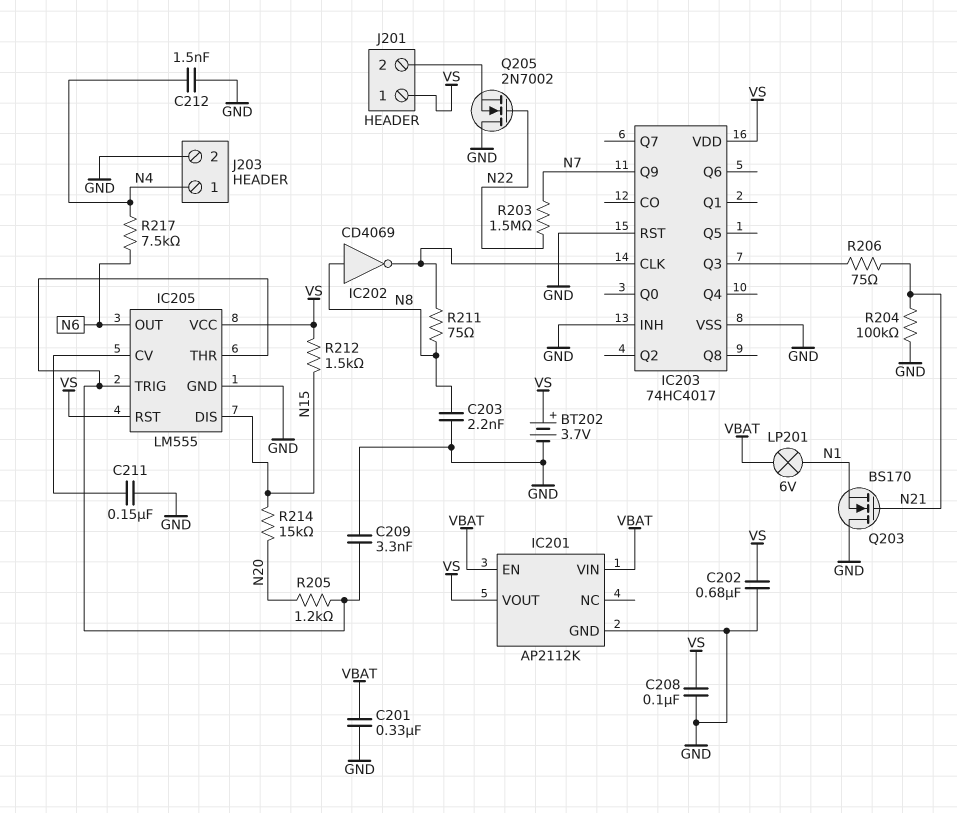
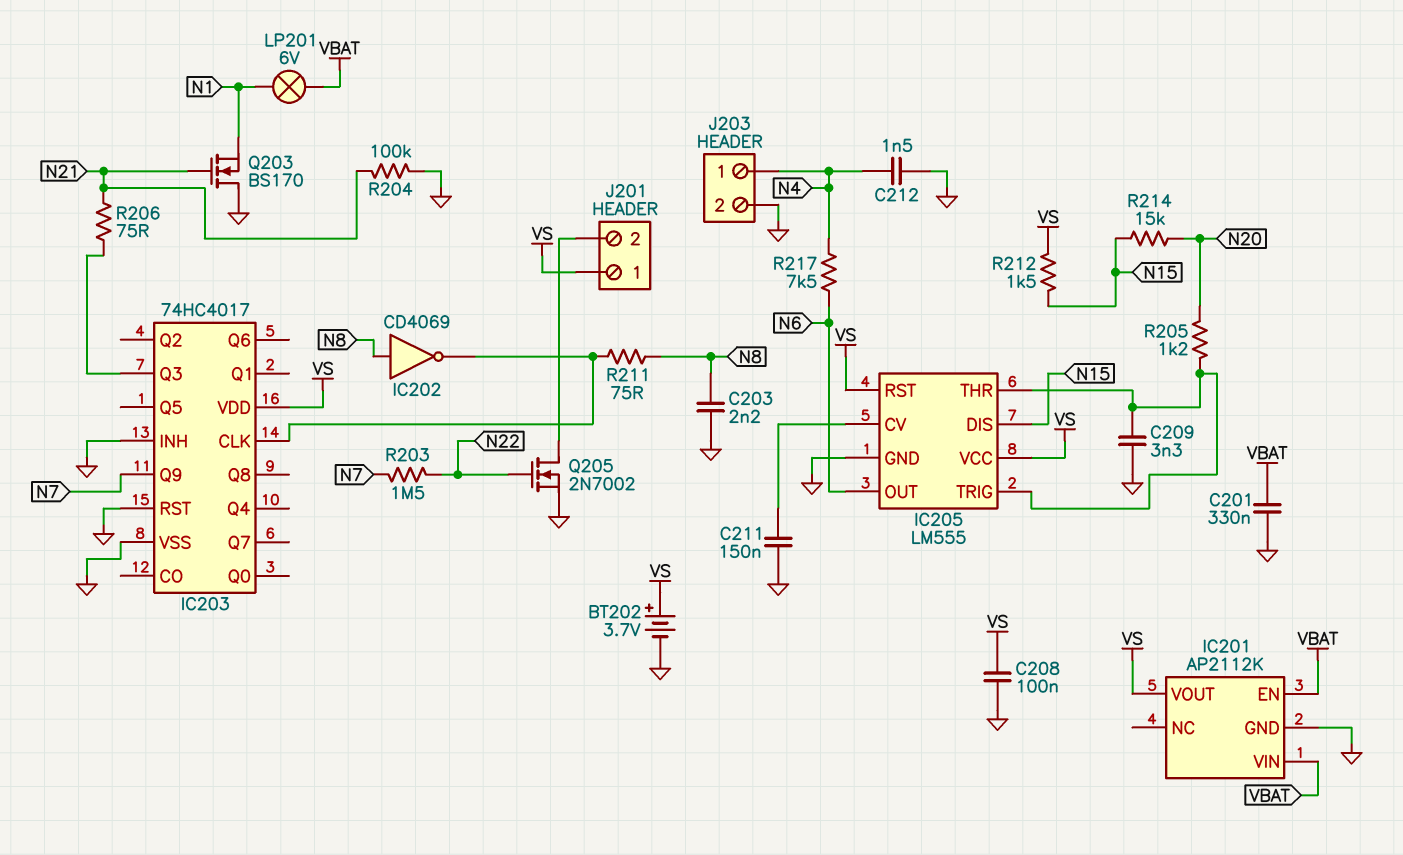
C202: 680nF (GND, VS) -> none
Q205: NMOS 2N7002 (G N22, D GND, S J201/2) -> NMOS 2N7002 (G N22, D J201/2, S GND)

